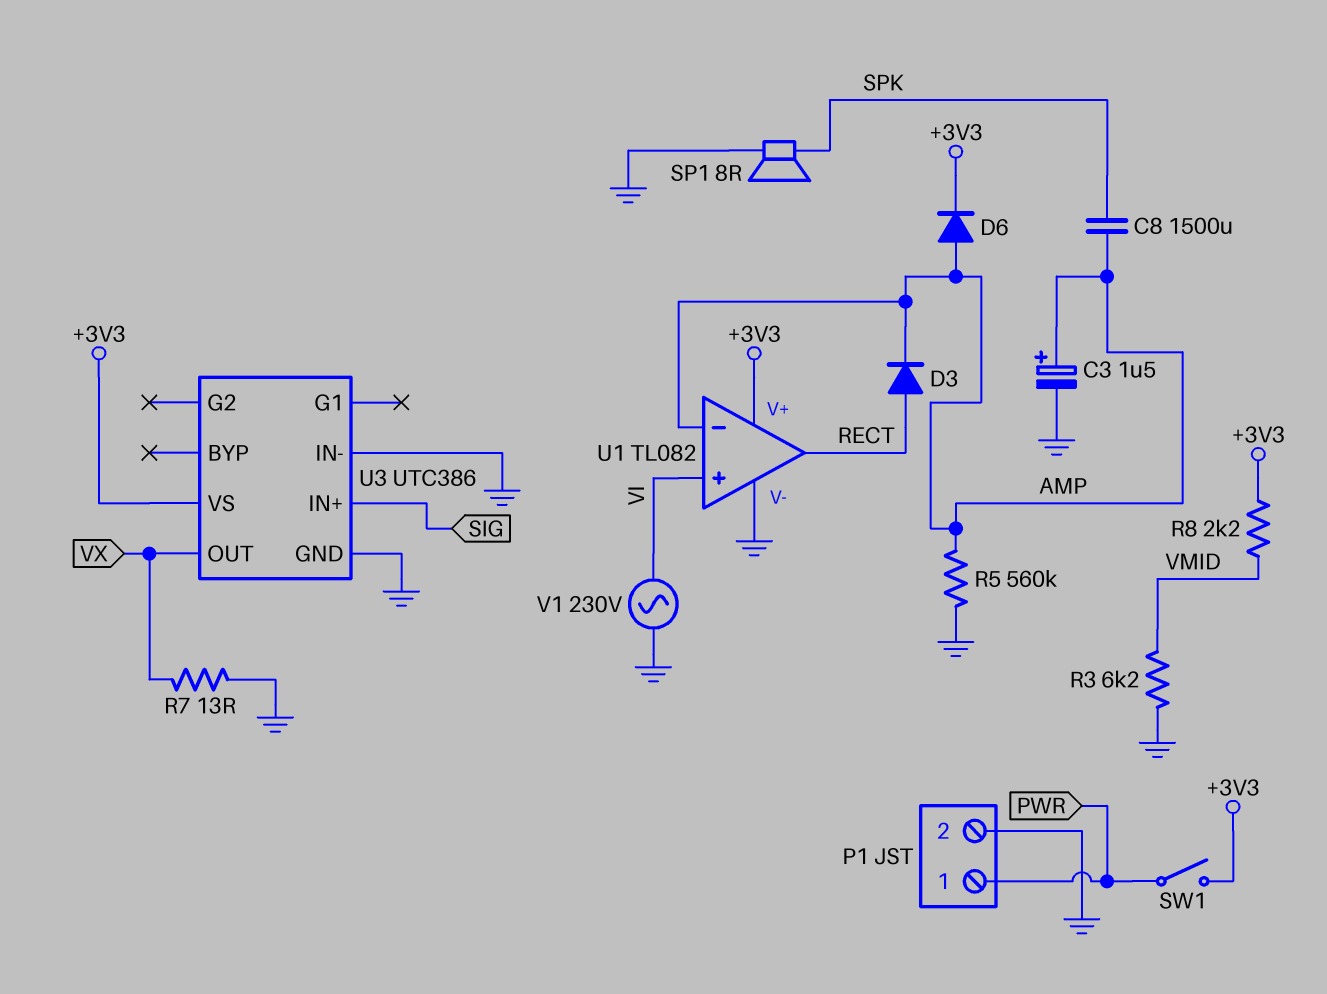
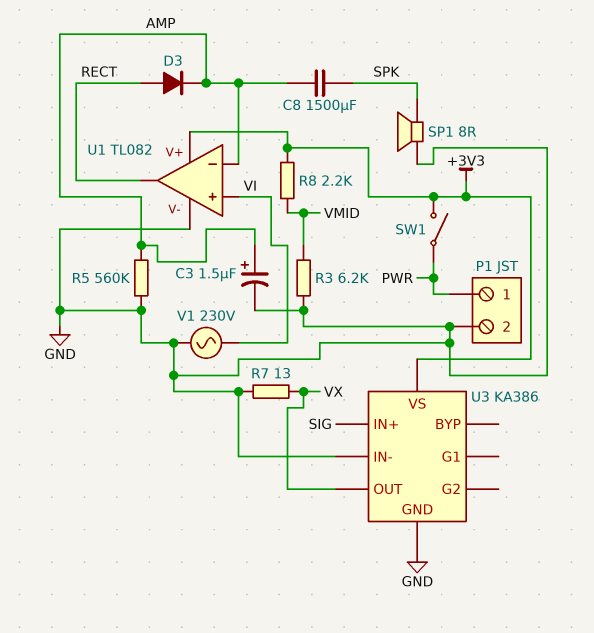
D6: diode (A AMP, K +3V3) -> none
U3: UTC386 -> KA386

